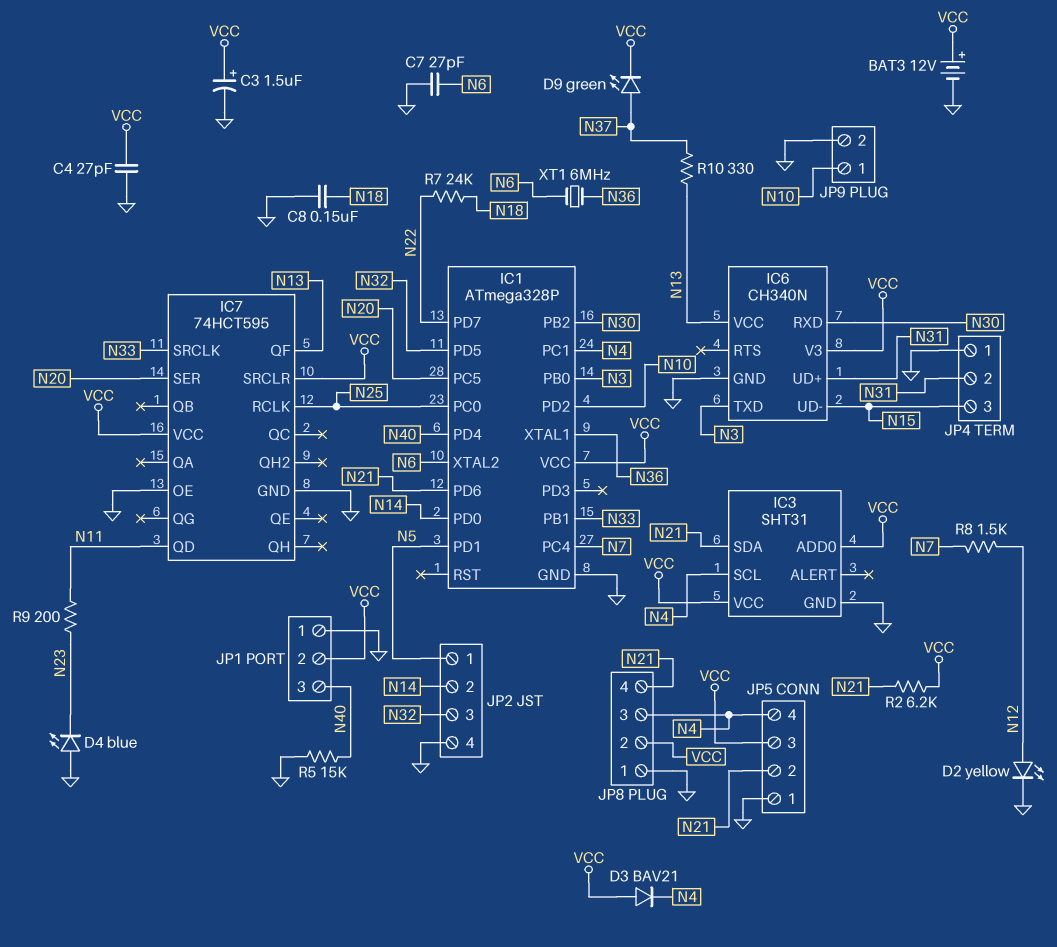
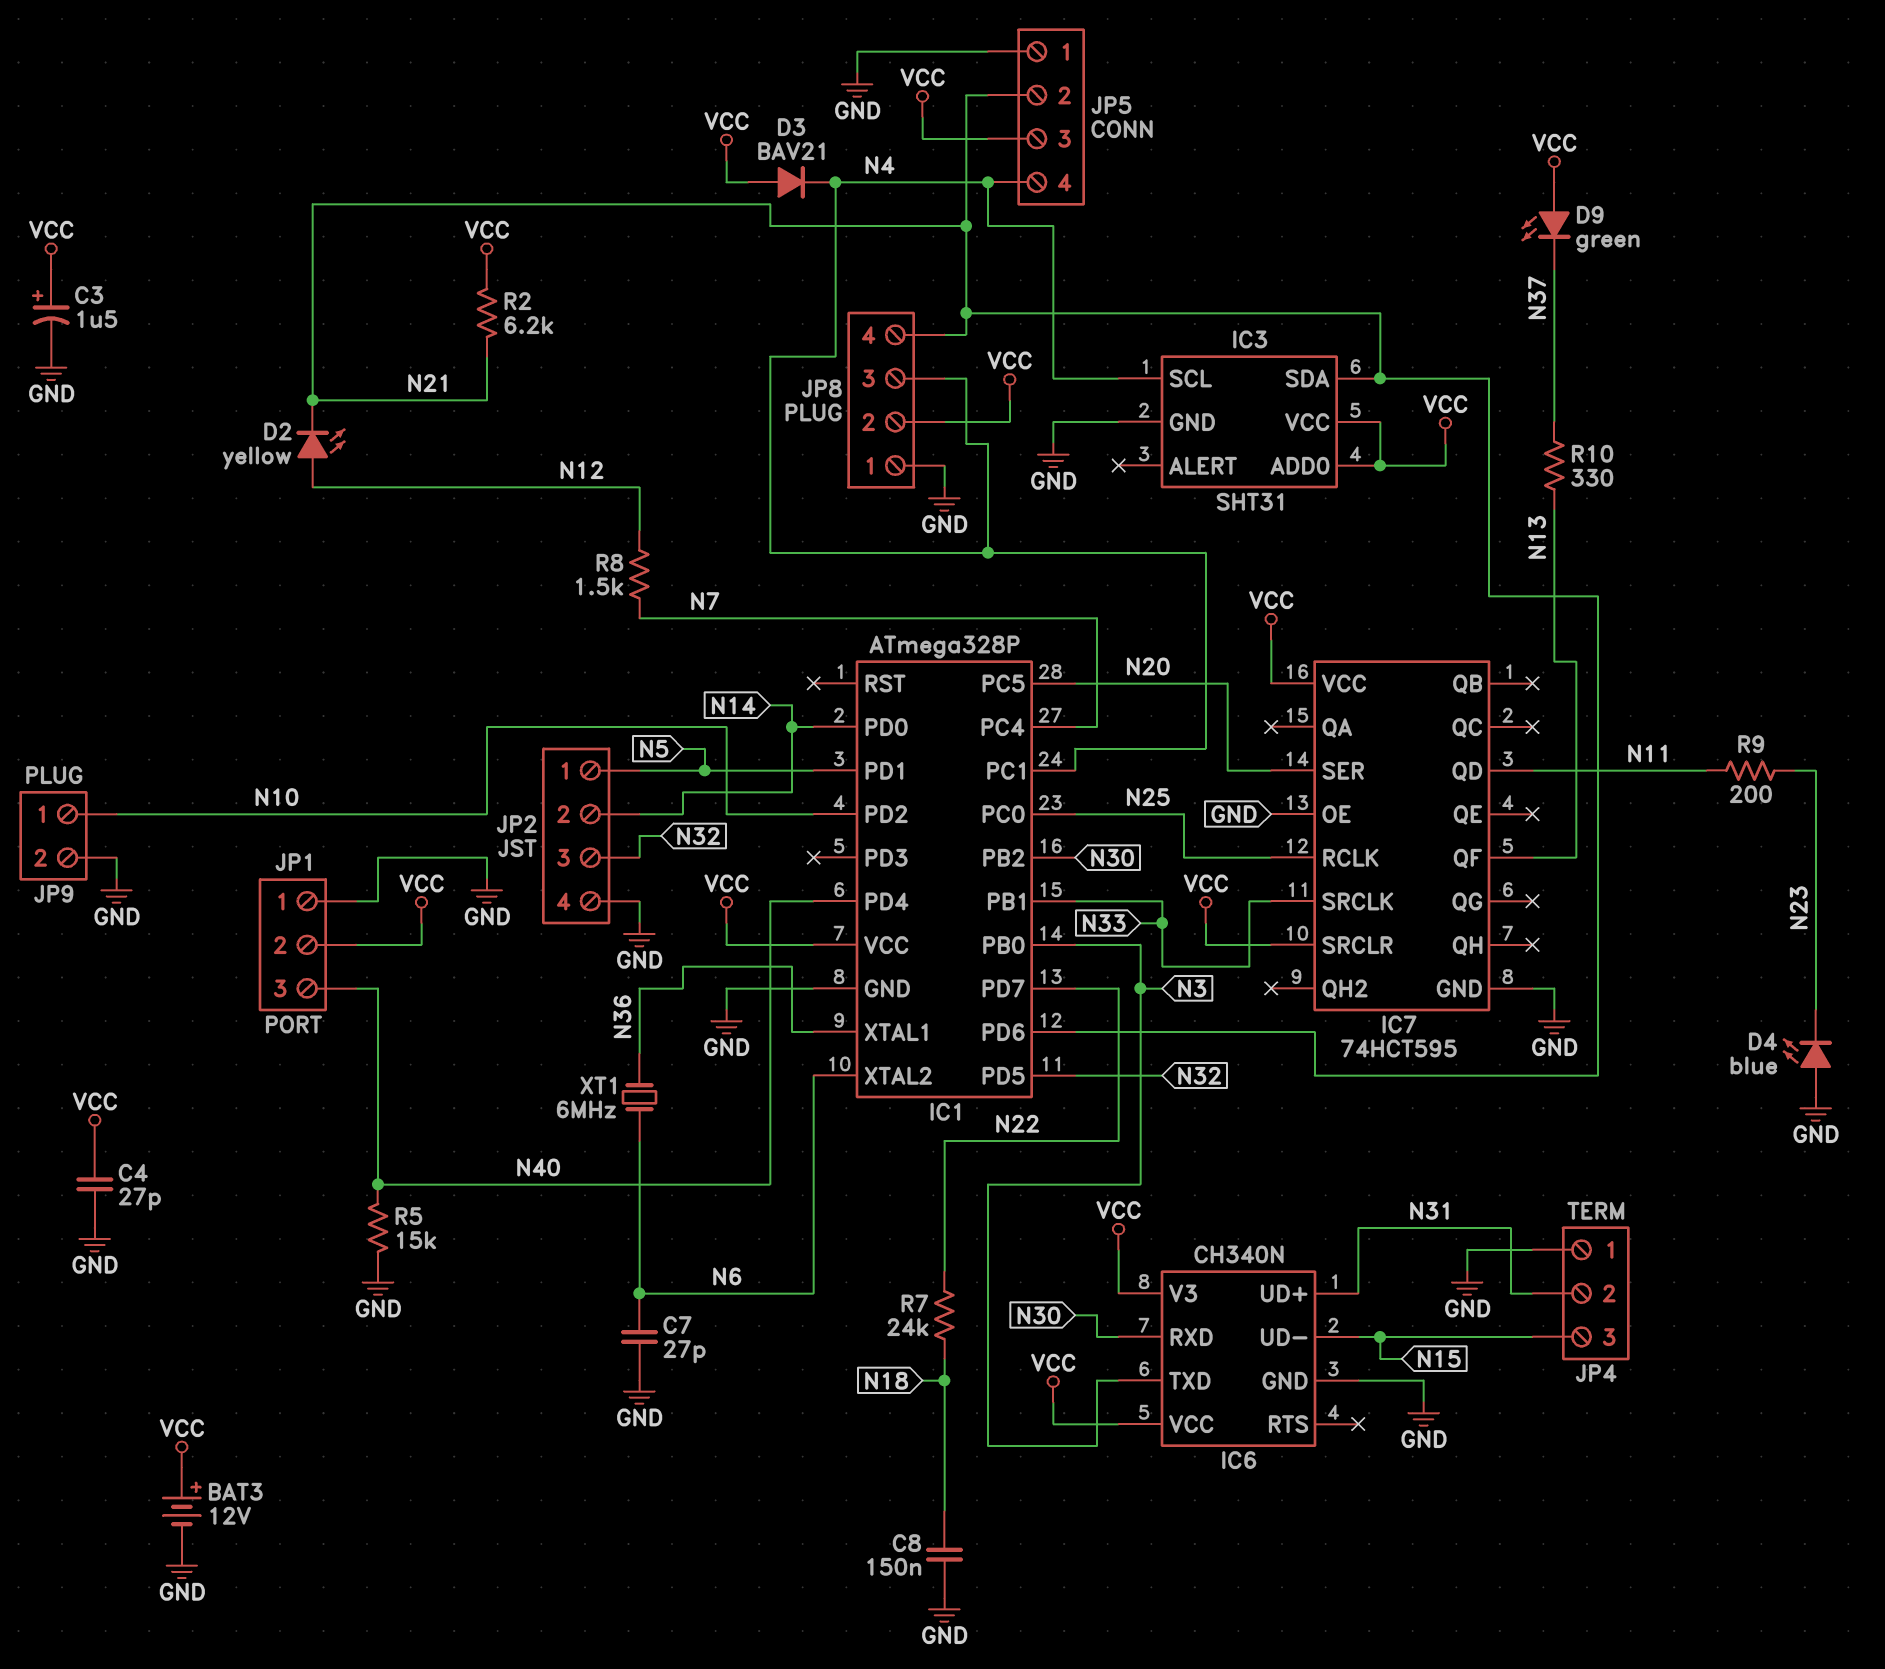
D2: LED yellow (A N12, K GND) -> LED yellow (A N12, K N21)
D9: LED green (A N37, K VCC) -> LED green (A VCC, K N37)
IC6 pin VCC: N13 -> VCC

